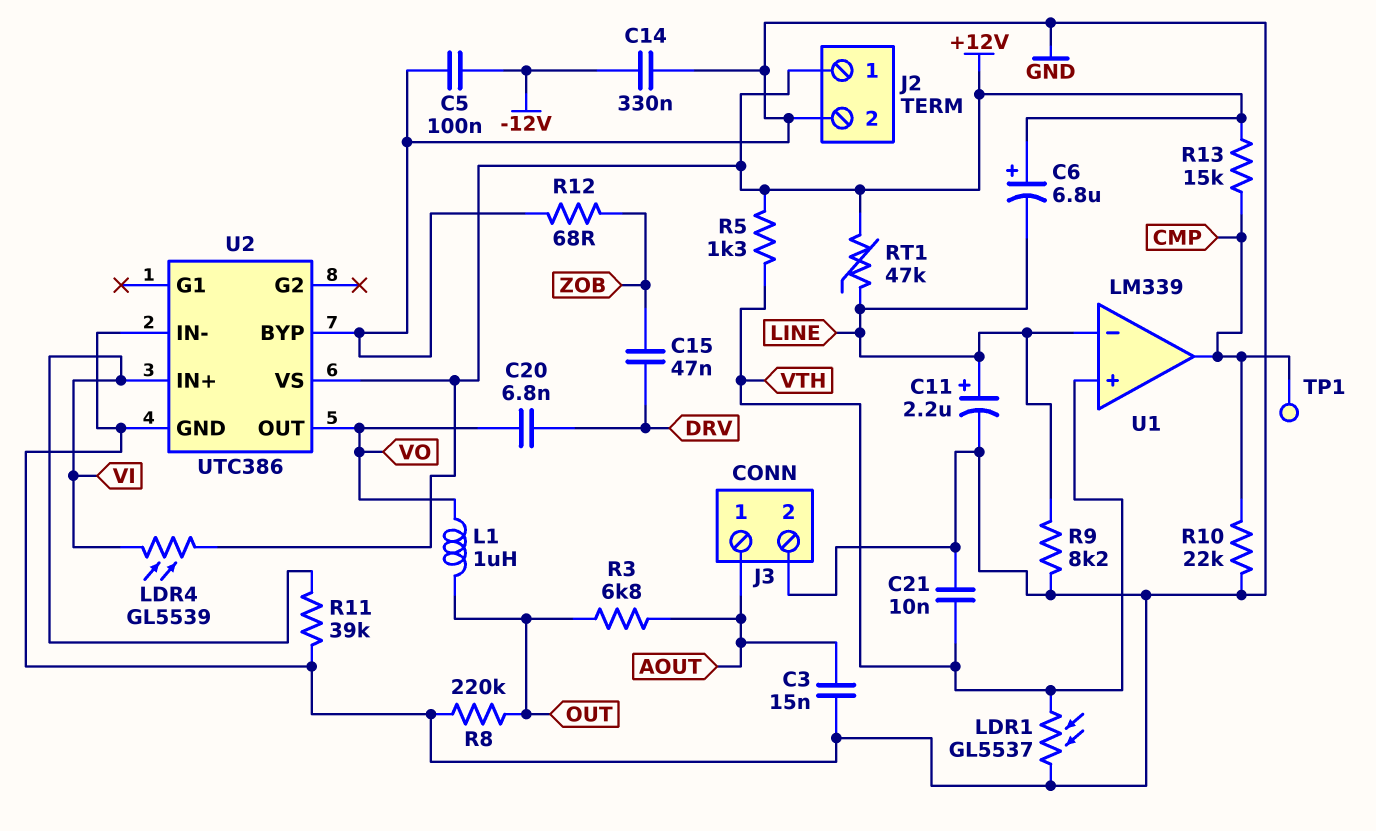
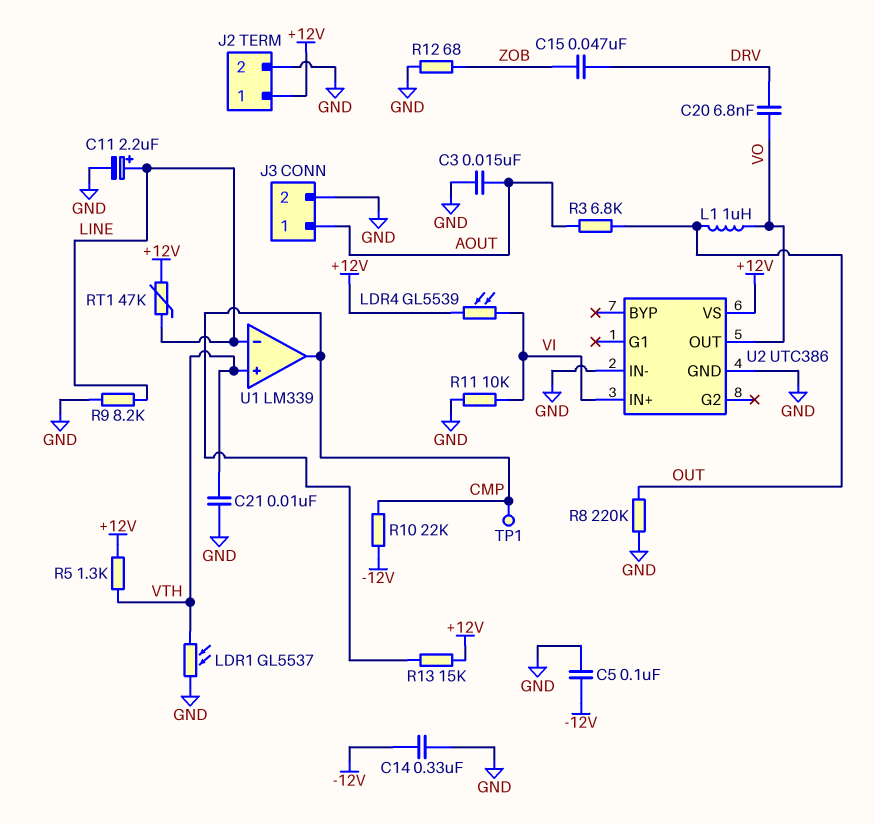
C6: 6.8uF (plus +12V, minus LINE) -> none
R10: 22k (CMP, GND) -> 22k (-12V, CMP)
R11: 39k (GND, VI) -> 10k (GND, VI)
U2 pin BYP: GND -> none

